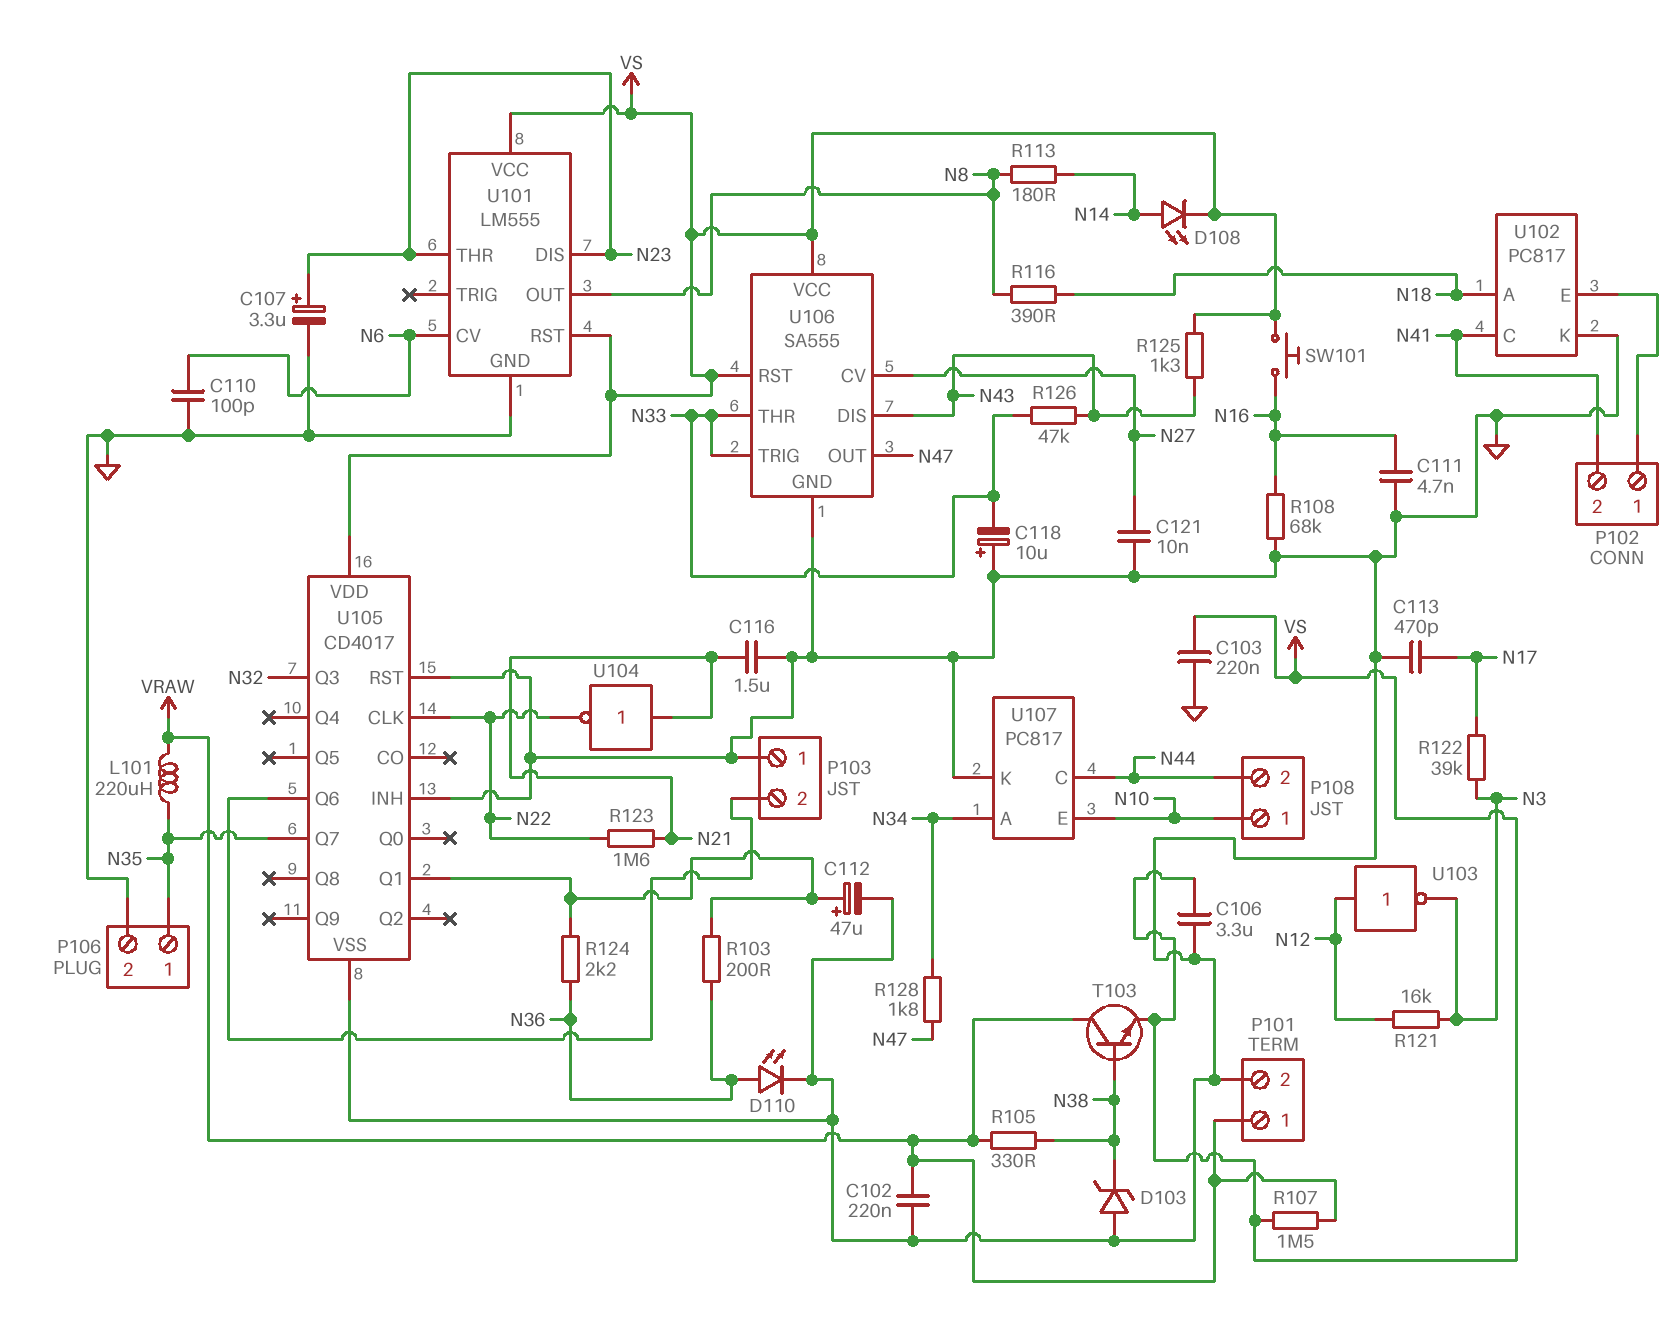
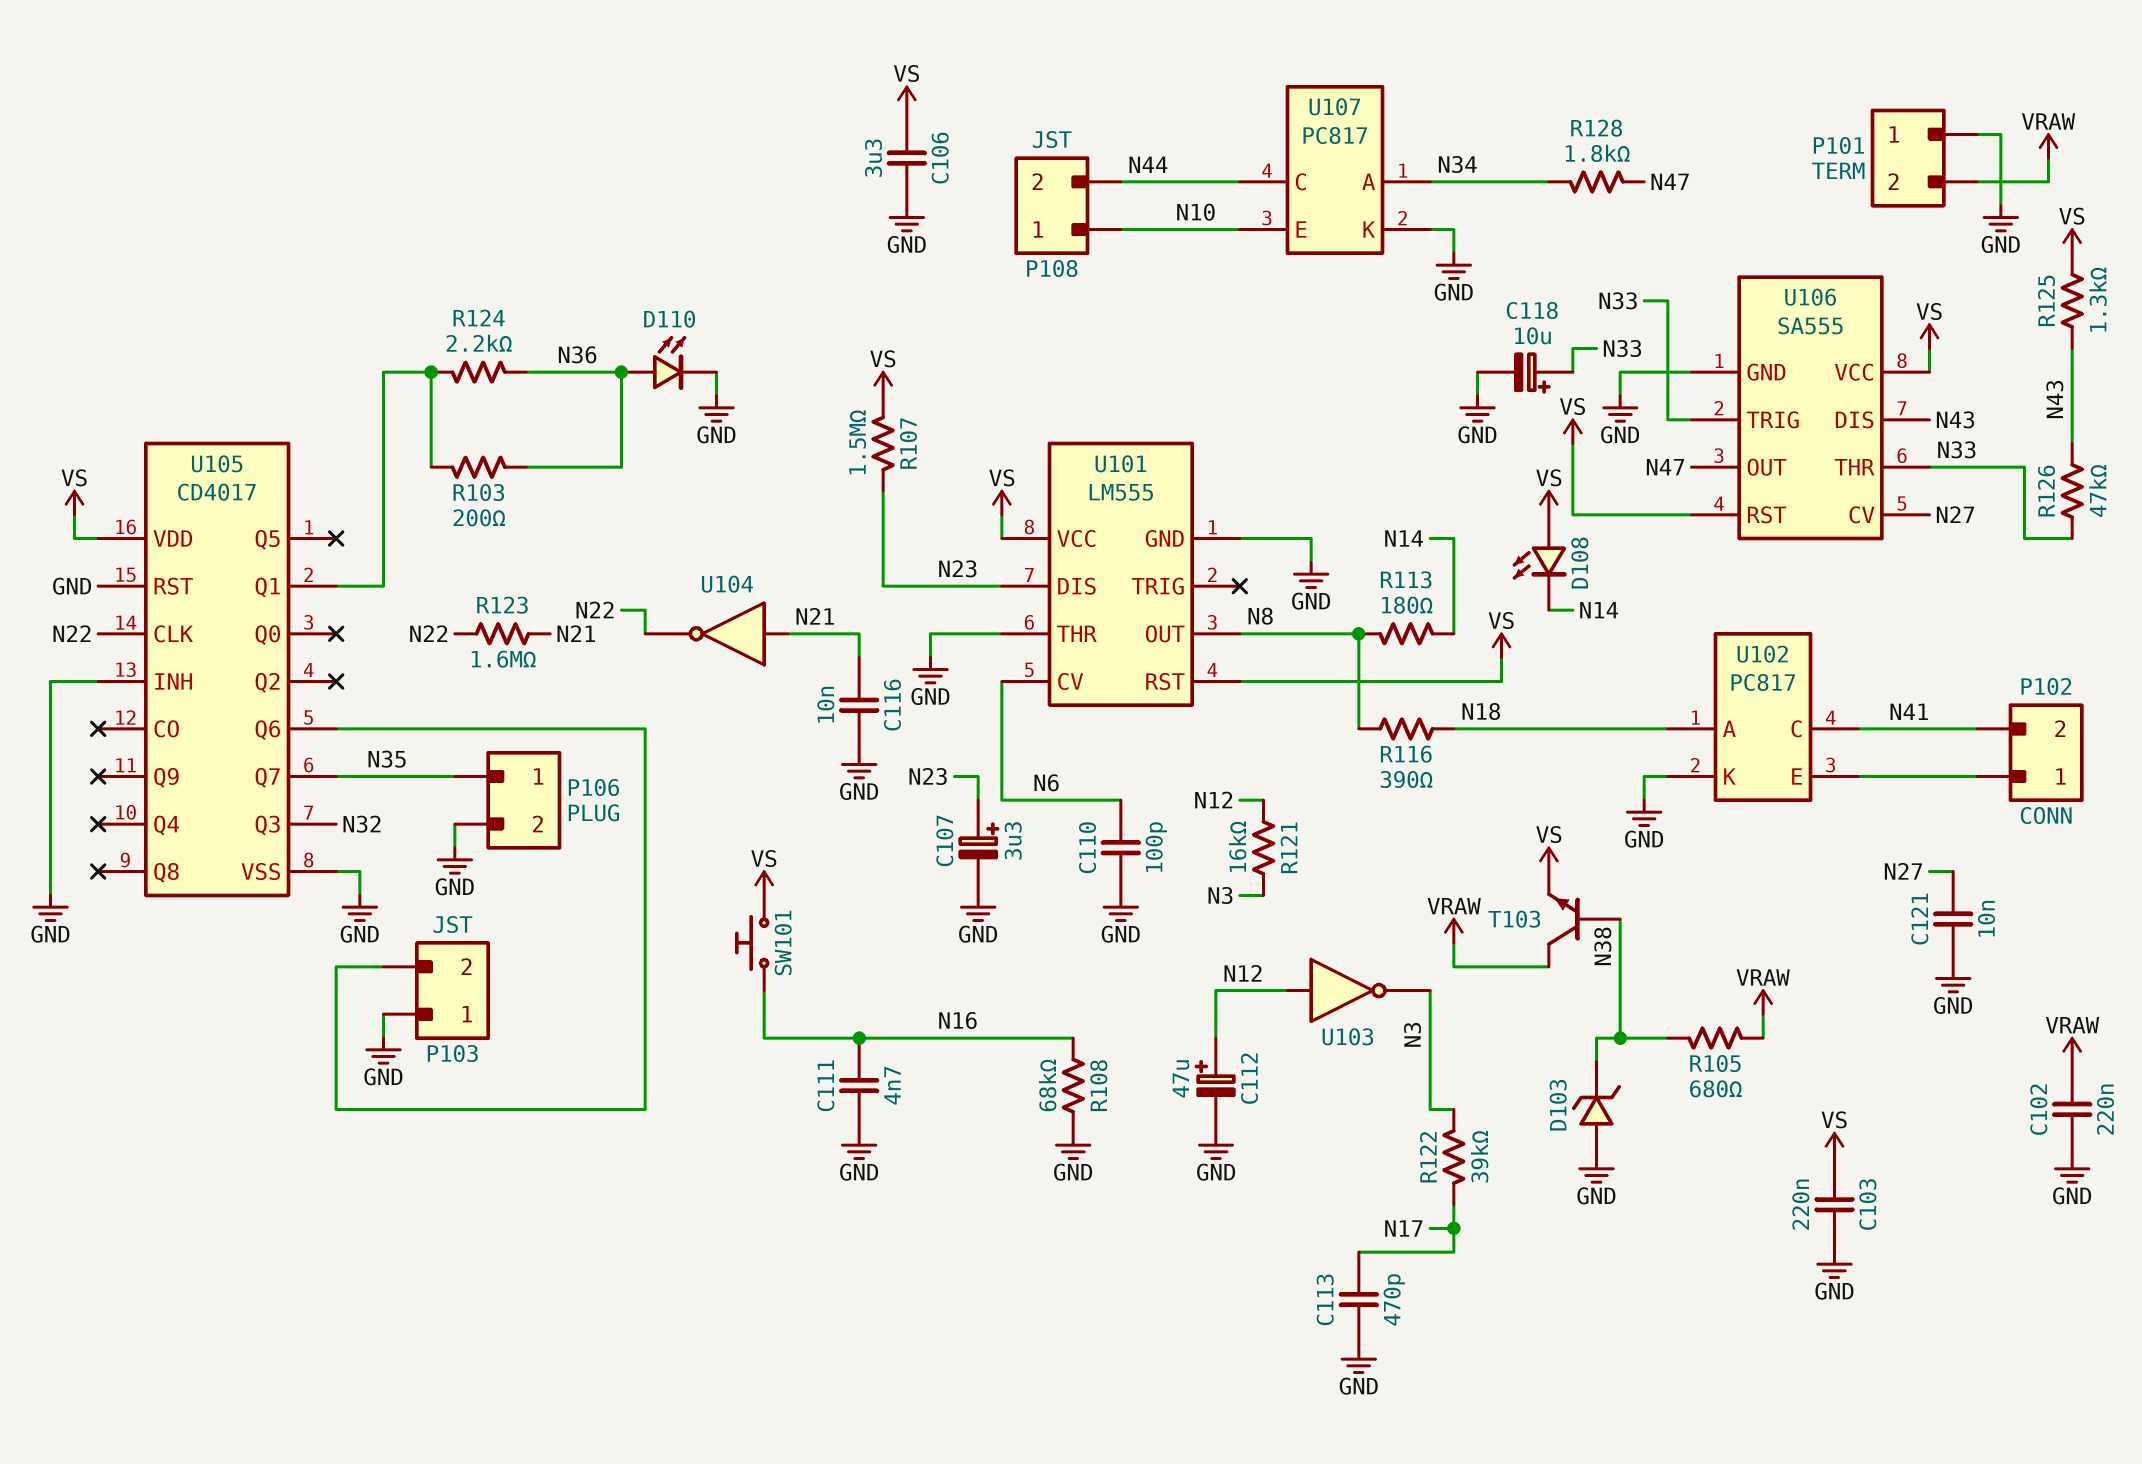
C112: 47uF (plus U105/Q1, minus GND) -> 47uF (plus N12, minus GND)
C116: 1.5uF (GND, N21) -> 10nF (GND, N21)
C118: 10uF (plus GND, minus N33) -> 10uF (plus N33, minus GND)
D108: LED (A N14, K VS) -> LED (A VS, K N14)
L101: 220uH (N35, VRAW) -> none
P101 pin 1: VRAW -> GND
P101 pin 2: GND -> VRAW
R105: 330 (N38, VRAW) -> 680 (N38, VRAW)
R107: 1.5M (VRAW, VS) -> 1.5M (N23, VS)
U101 pin THR: N23 -> GND

